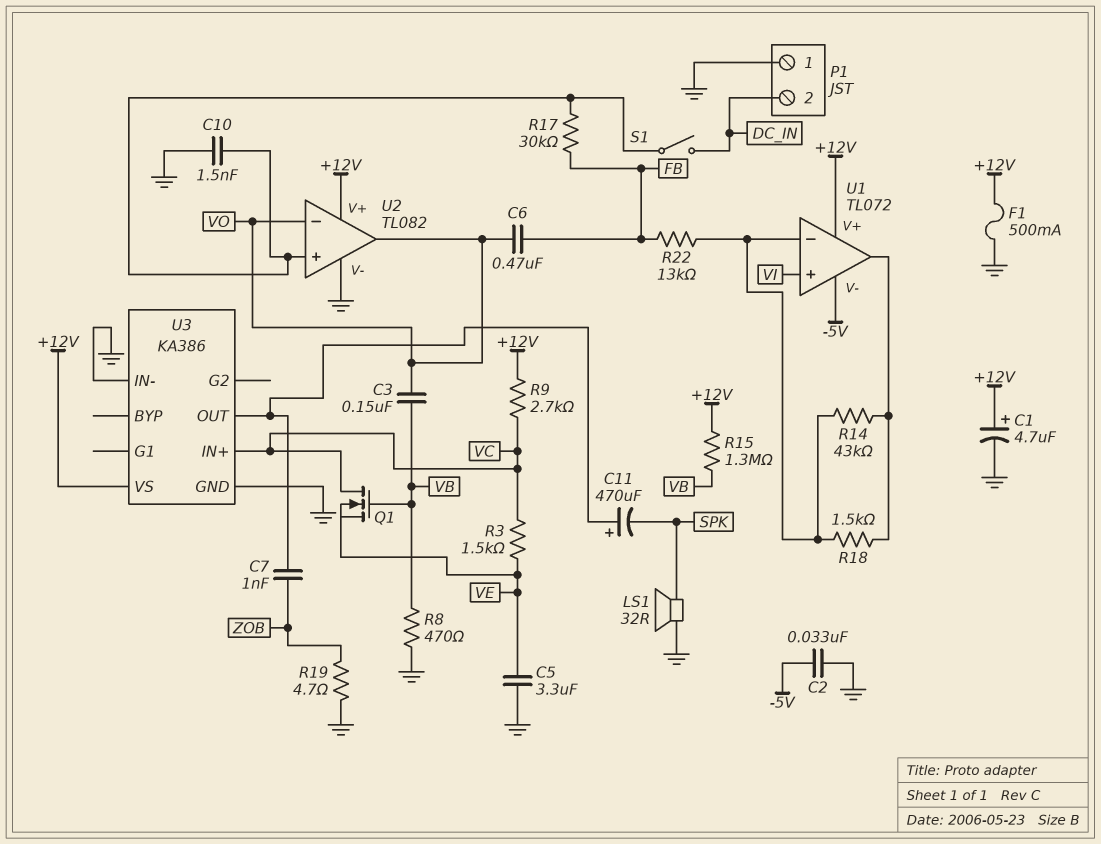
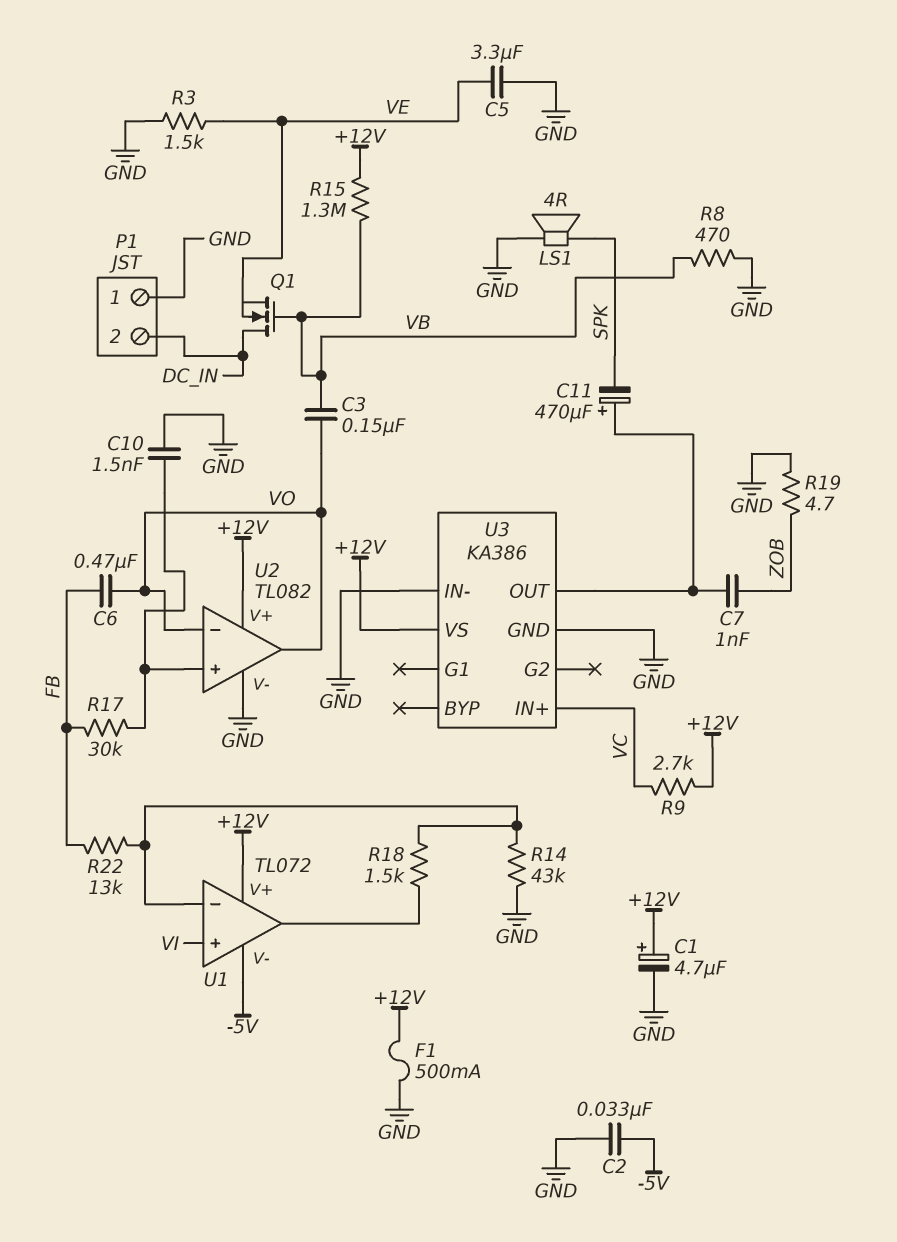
LS1: speaker 32R (GND, SPK) -> speaker 4R (GND, SPK)
Q1: NMOS (G VB, D VC, S VE) -> NMOS (G VB, D DC_IN, S VE)
R3: 1.5k (VC, VE) -> 1.5k (GND, VE)
R14: 43k (U1/in-, U1/out) -> 43k (GND, U1/in-)
S1: switch (DC_IN, U2/in+) -> none

